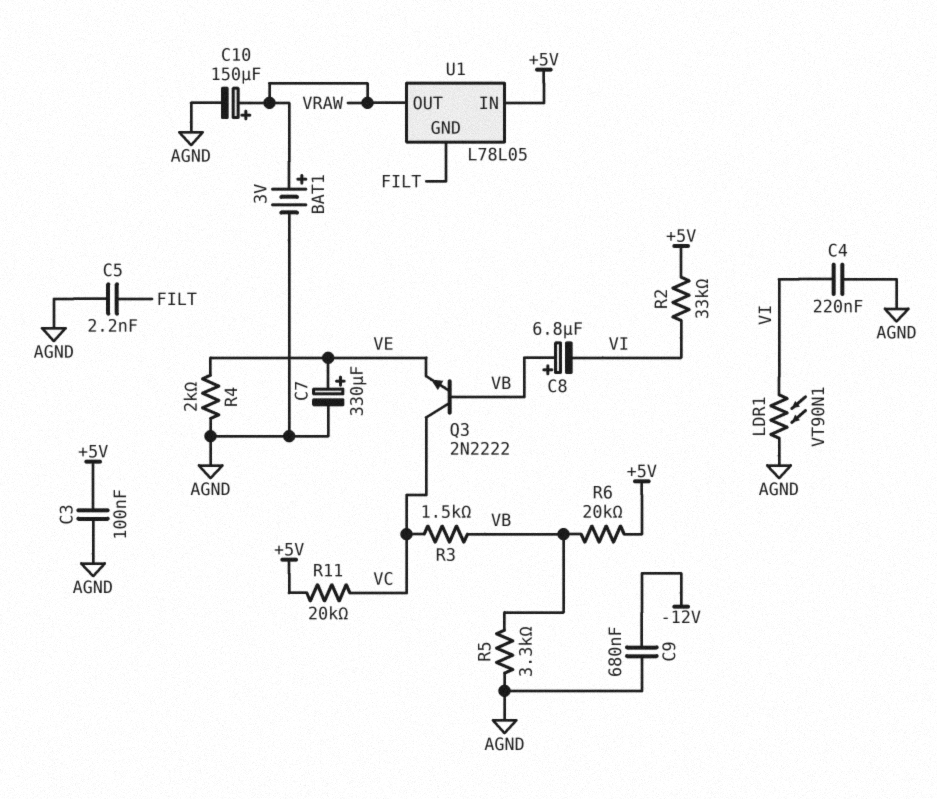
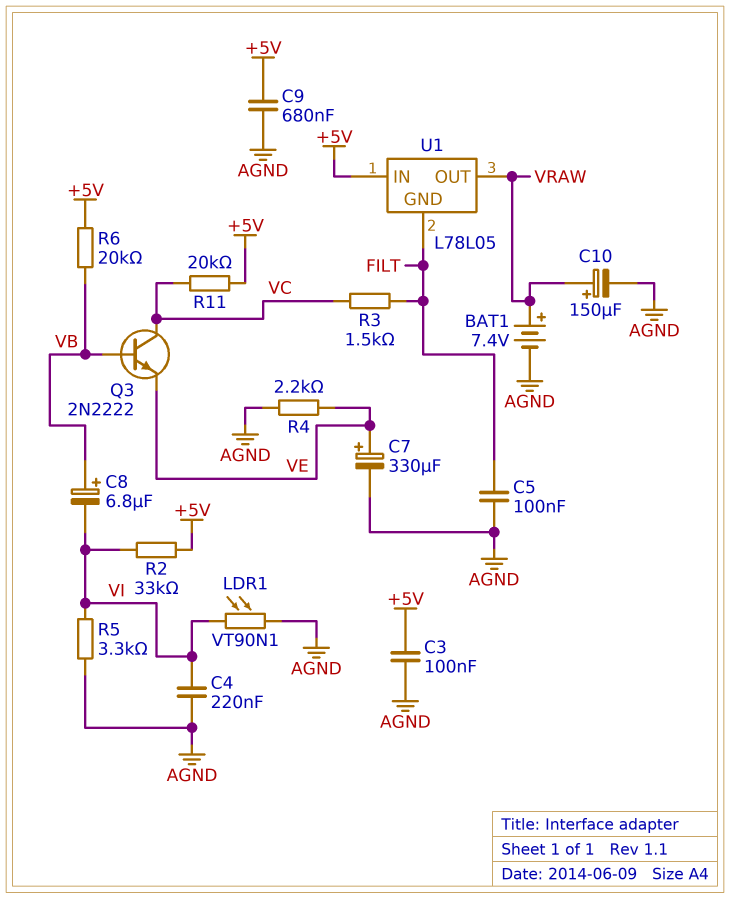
BAT1: 3V (plus VRAW, minus AGND) -> 7.4V (plus VRAW, minus AGND)
C5: 2.2nF (AGND, FILT) -> 100nF (AGND, FILT)
C9: 680nF (-12V, AGND) -> 680nF (+5V, AGND)
R3: 1.5k (VB, VC) -> 1.5k (FILT, VC)
R4: 2k (AGND, VE) -> 2.2k (AGND, VE)
R5: 3.3k (AGND, VB) -> 3.3k (AGND, VI)

